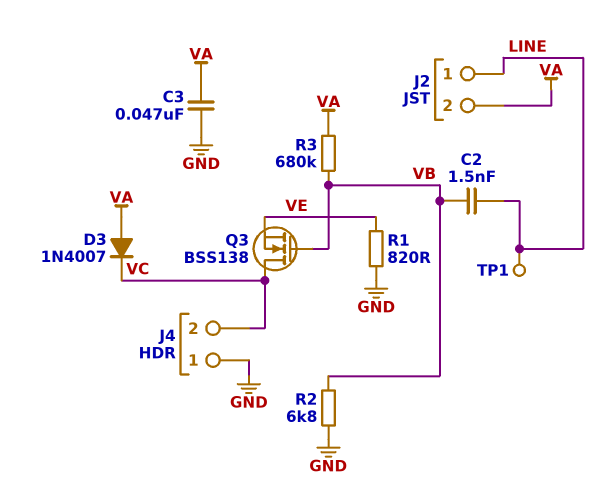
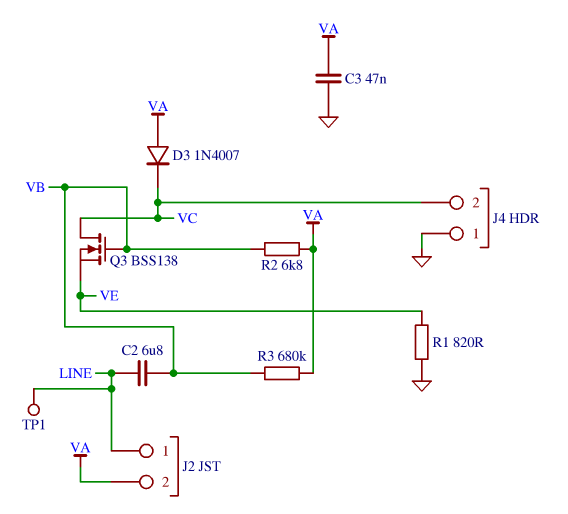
C2: 1.5nF (LINE, VB) -> 6.8uF (LINE, VB)
R2: 6.8k (GND, VB) -> 6.8k (VA, VB)

